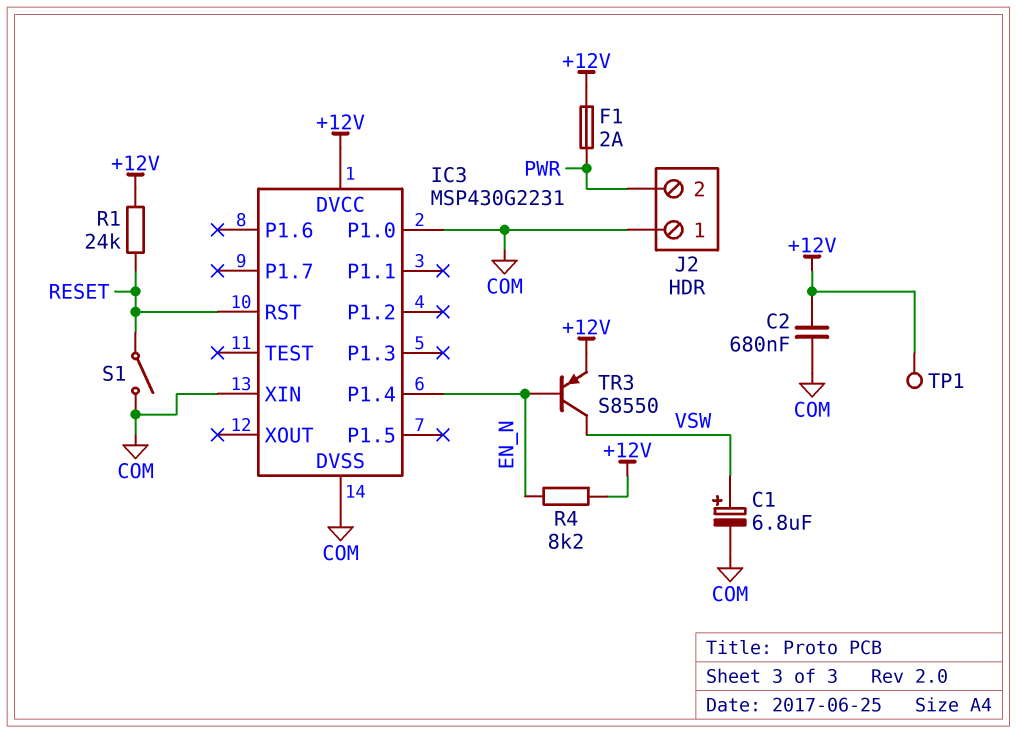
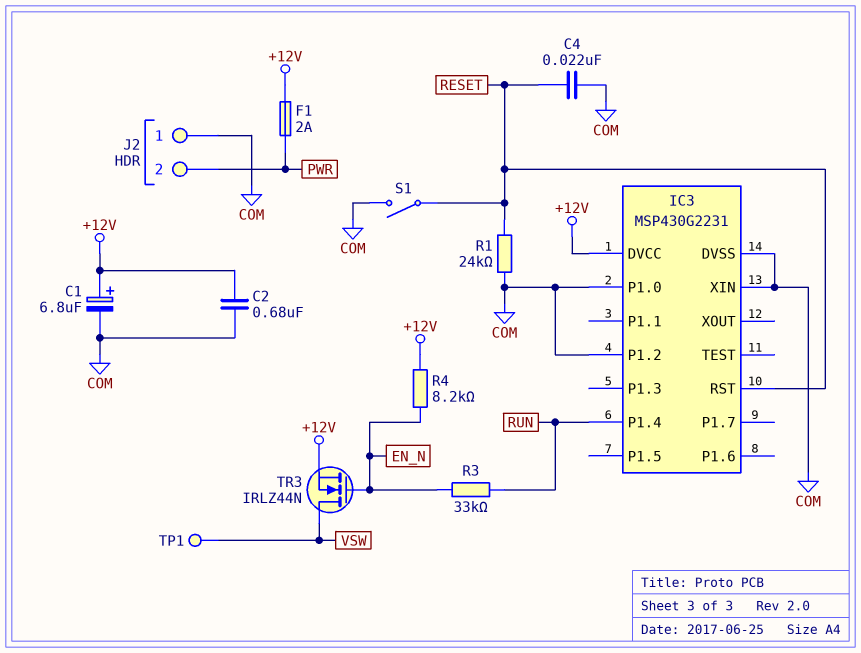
C1: 6.8uF (plus VSW, minus COM) -> 6.8uF (plus +12V, minus COM)
C4: none -> 22nF (COM, RESET)
IC3 pin P1.2: none -> COM
IC3 pin P1.4: EN_N -> RUN
R1: 24k (+12V, RESET) -> 24k (COM, RESET)
R3: none -> 33k (EN_N, RUN)
TP1: test point (+12V) -> test point (VSW)
TR3: PNP S8550 (B EN_N, C VSW, E +12V) -> NMOS IRLZ44N (G EN_N, D VSW, S +12V)

